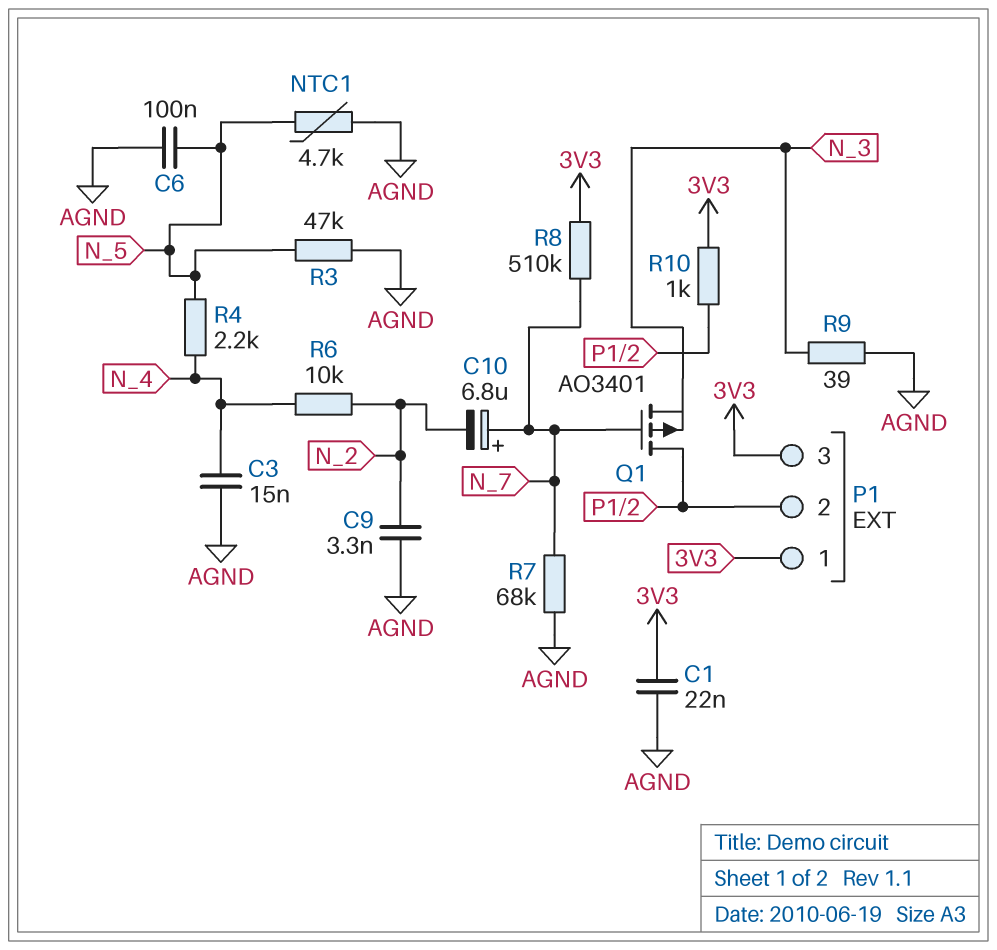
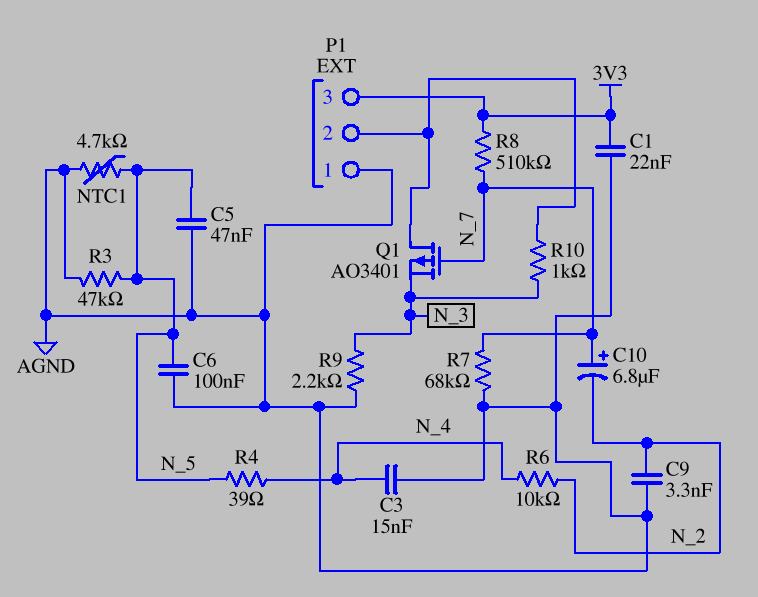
C5: none -> 47nF (AGND, N_5)
P1 pin 1: 3V3 -> AGND
R4: 2.2k (N_4, N_5) -> 39 (N_4, N_5)
R9: 39 (AGND, N_3) -> 2.2k (AGND, N_3)
R10: 1k (3V3, P1/2) -> 1k (N_3, P1/2)

